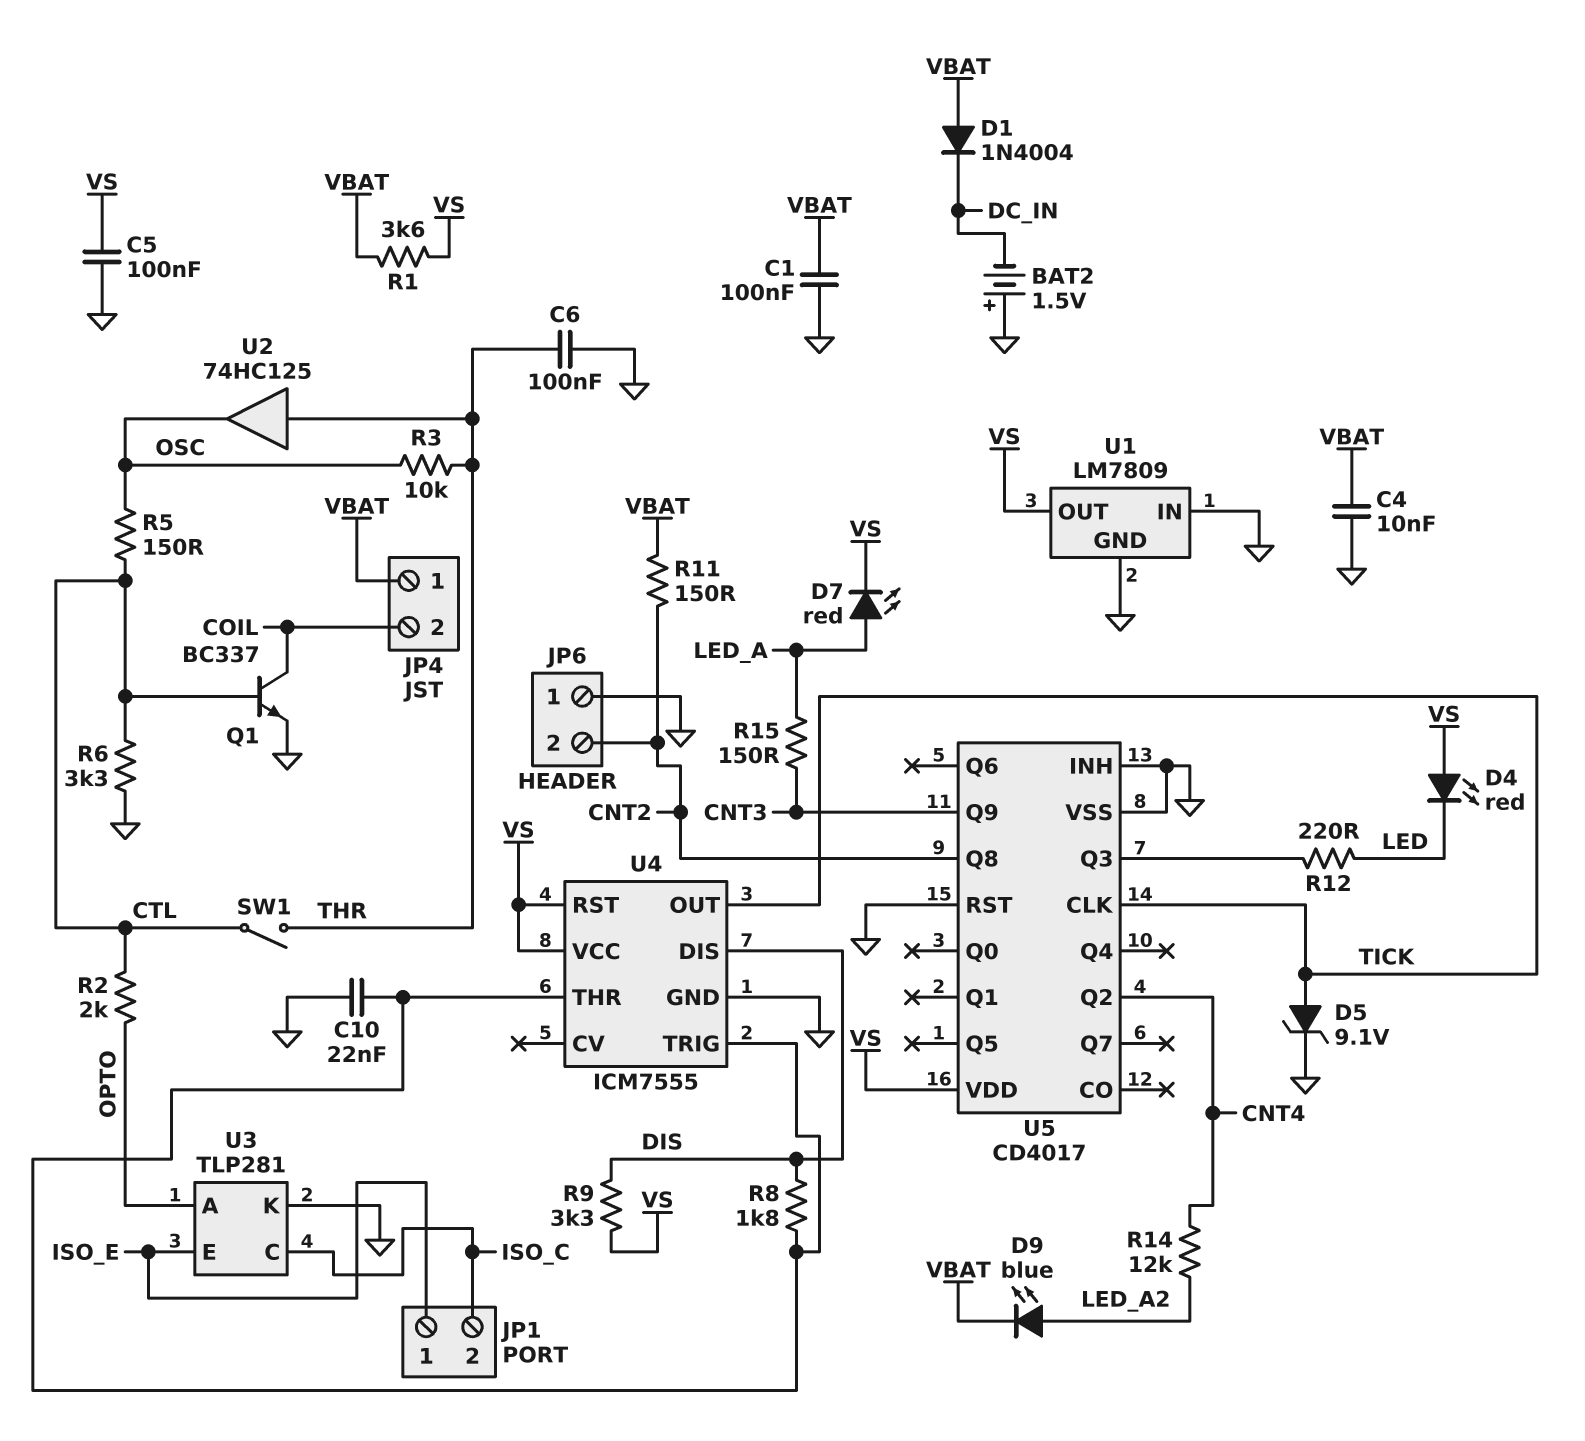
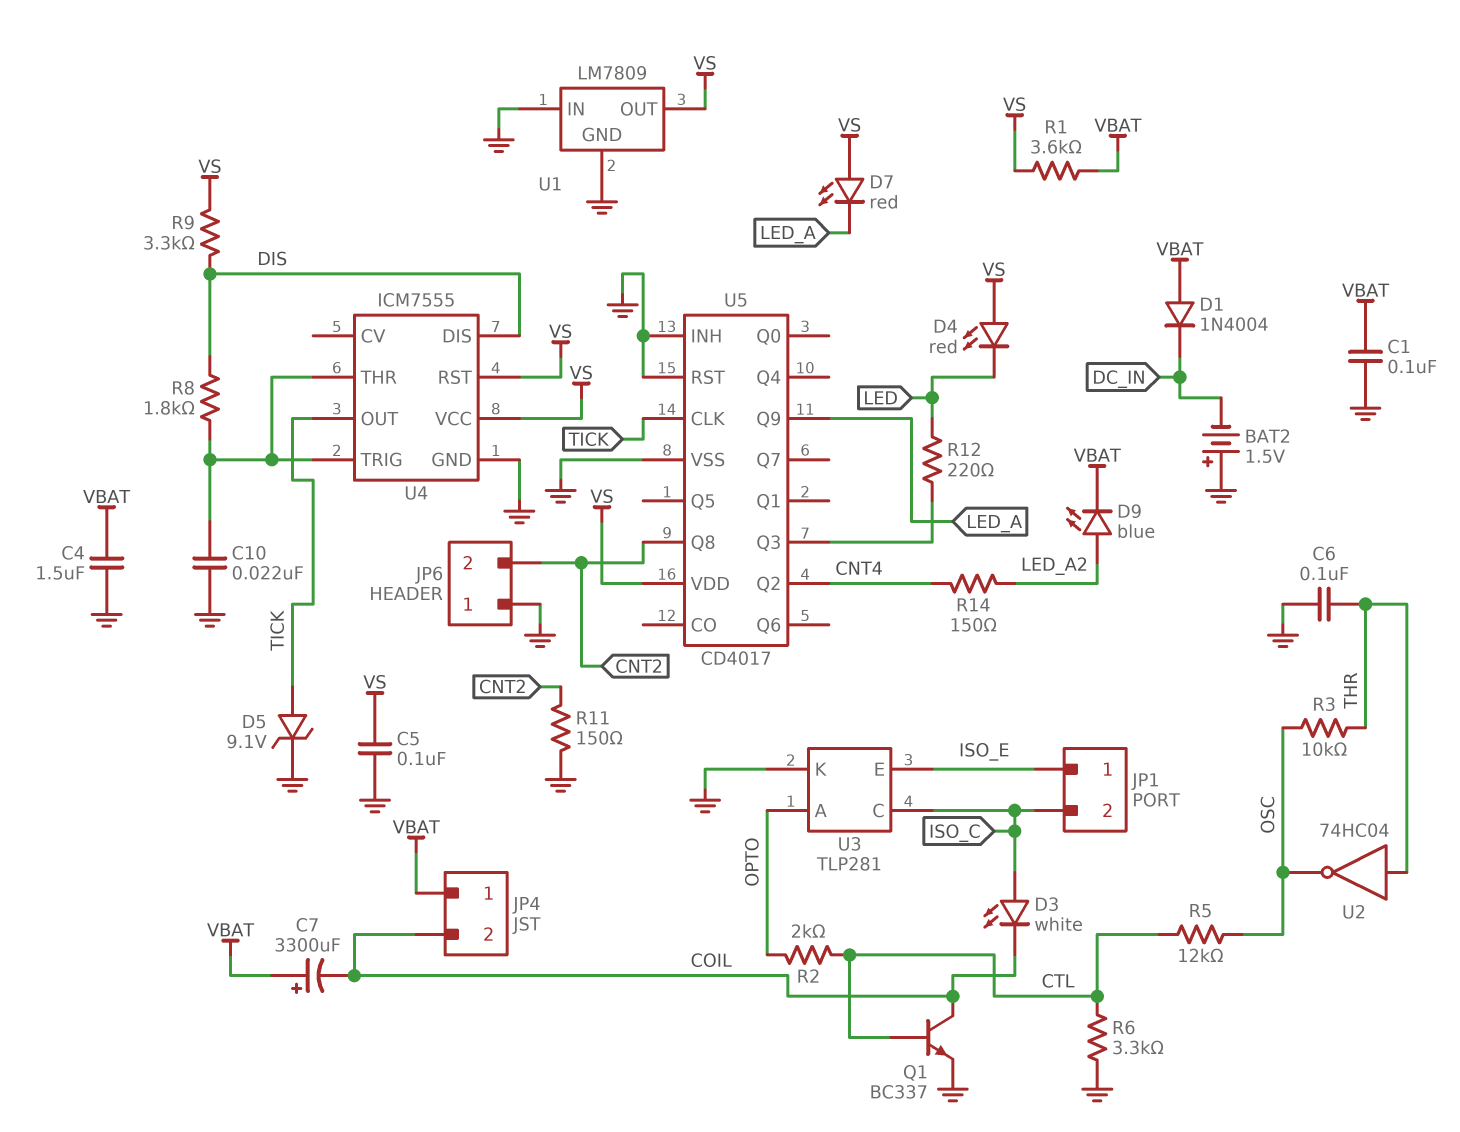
C4: 10nF (GND, VBAT) -> 1.5uF (GND, VBAT)
C7: none -> 3300uF (plus VBAT, minus COIL)
D3: none -> LED white (A ISO_C, K COIL)
D7: LED red (A LED_A, K VS) -> LED red (A VS, K LED_A)
R5: 150 (CTL, OSC) -> 12k (CTL, OSC)
R11: 150 (CNT2, VBAT) -> 150 (CNT2, GND)
R14: 12k (CNT4, LED_A2) -> 150 (CNT4, LED_A2)
R15: 150 (CNT3, LED_A) -> none
SW1: switch (CTL, THR) -> none
U2: buffer 74HC125 (in THR, out OSC) -> NOT 74HC04 (in THR, out OSC)
U5 pin Q9: CNT3 -> LED_A

